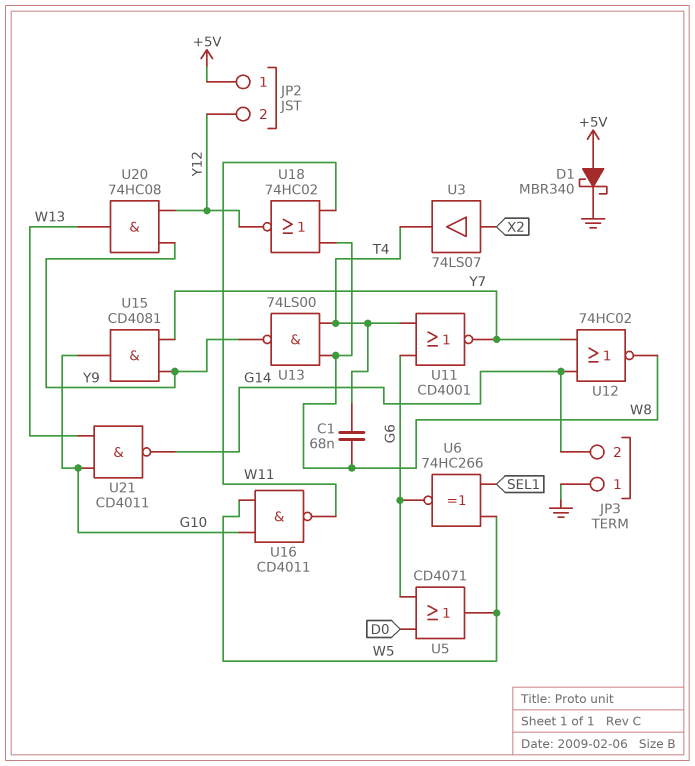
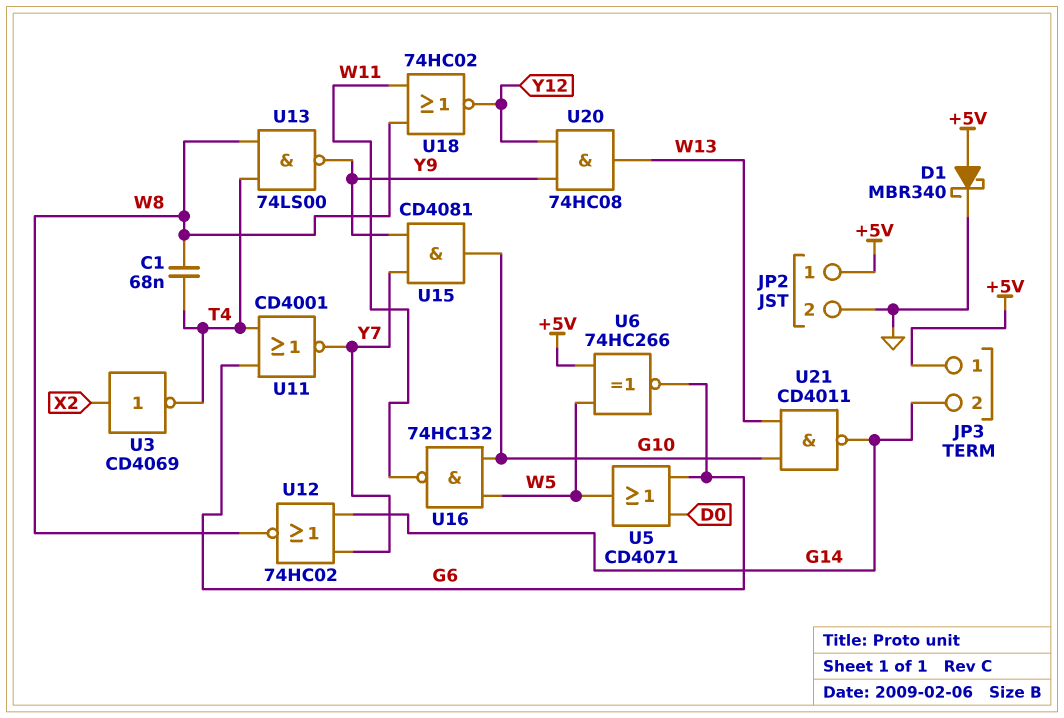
JP2 pin 2: Y12 -> GND
JP3 pin 1: GND -> +5V
U3: buffer 74LS07 (in X2, out T4) -> NOT CD4069 (in X2, out T4)
U6: XNOR 74HC266 (in SEL1, in W5, out G6) -> XNOR 74HC266 (in +5V, in W5, out G6)
U16: NAND CD4011 (in G10, in W5, out W11) -> NAND 74HC132 (in G10, in W5, out W11)

